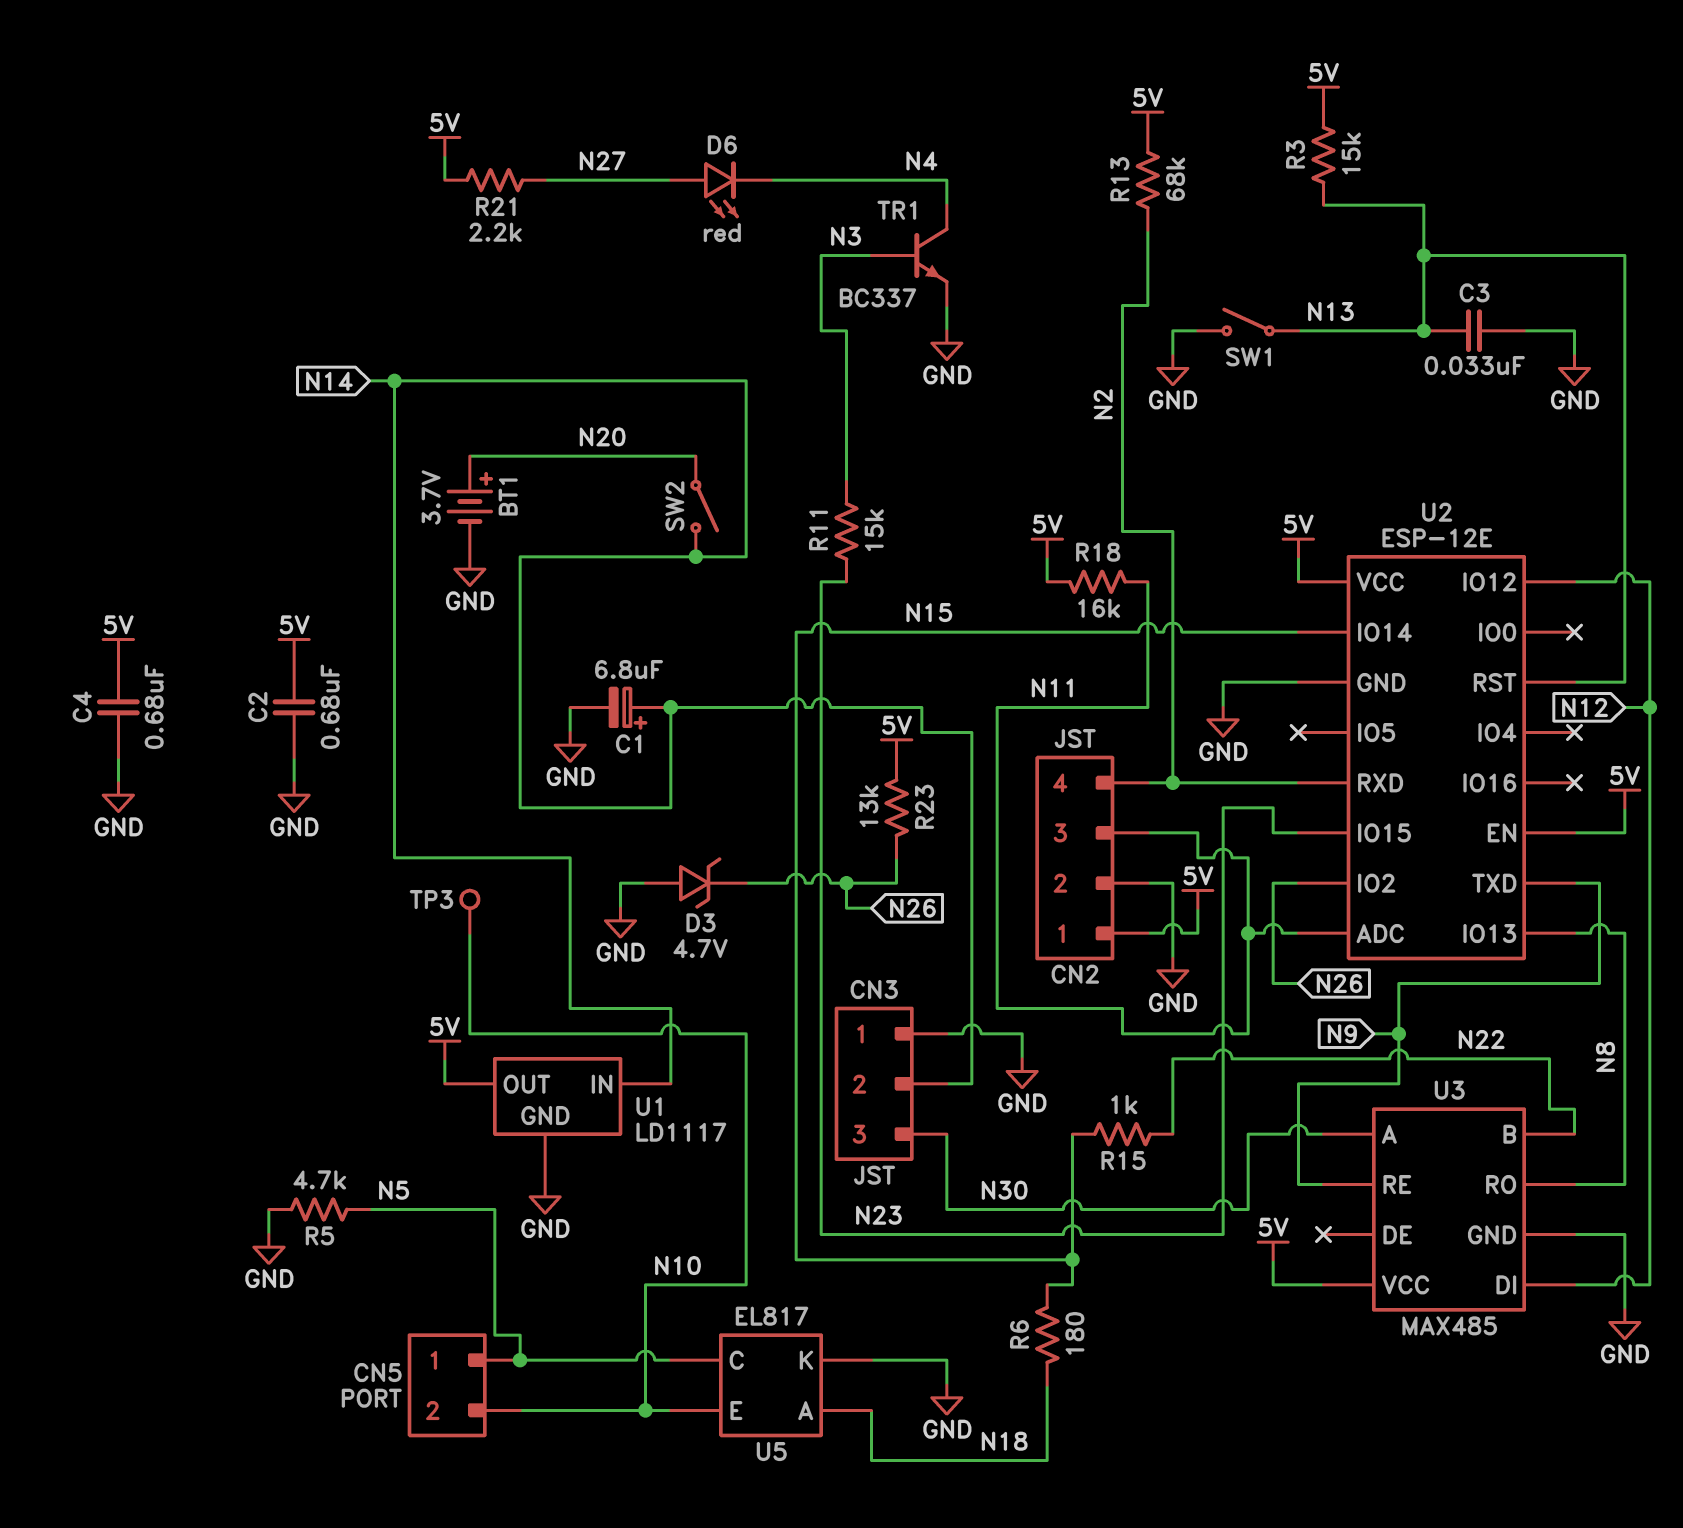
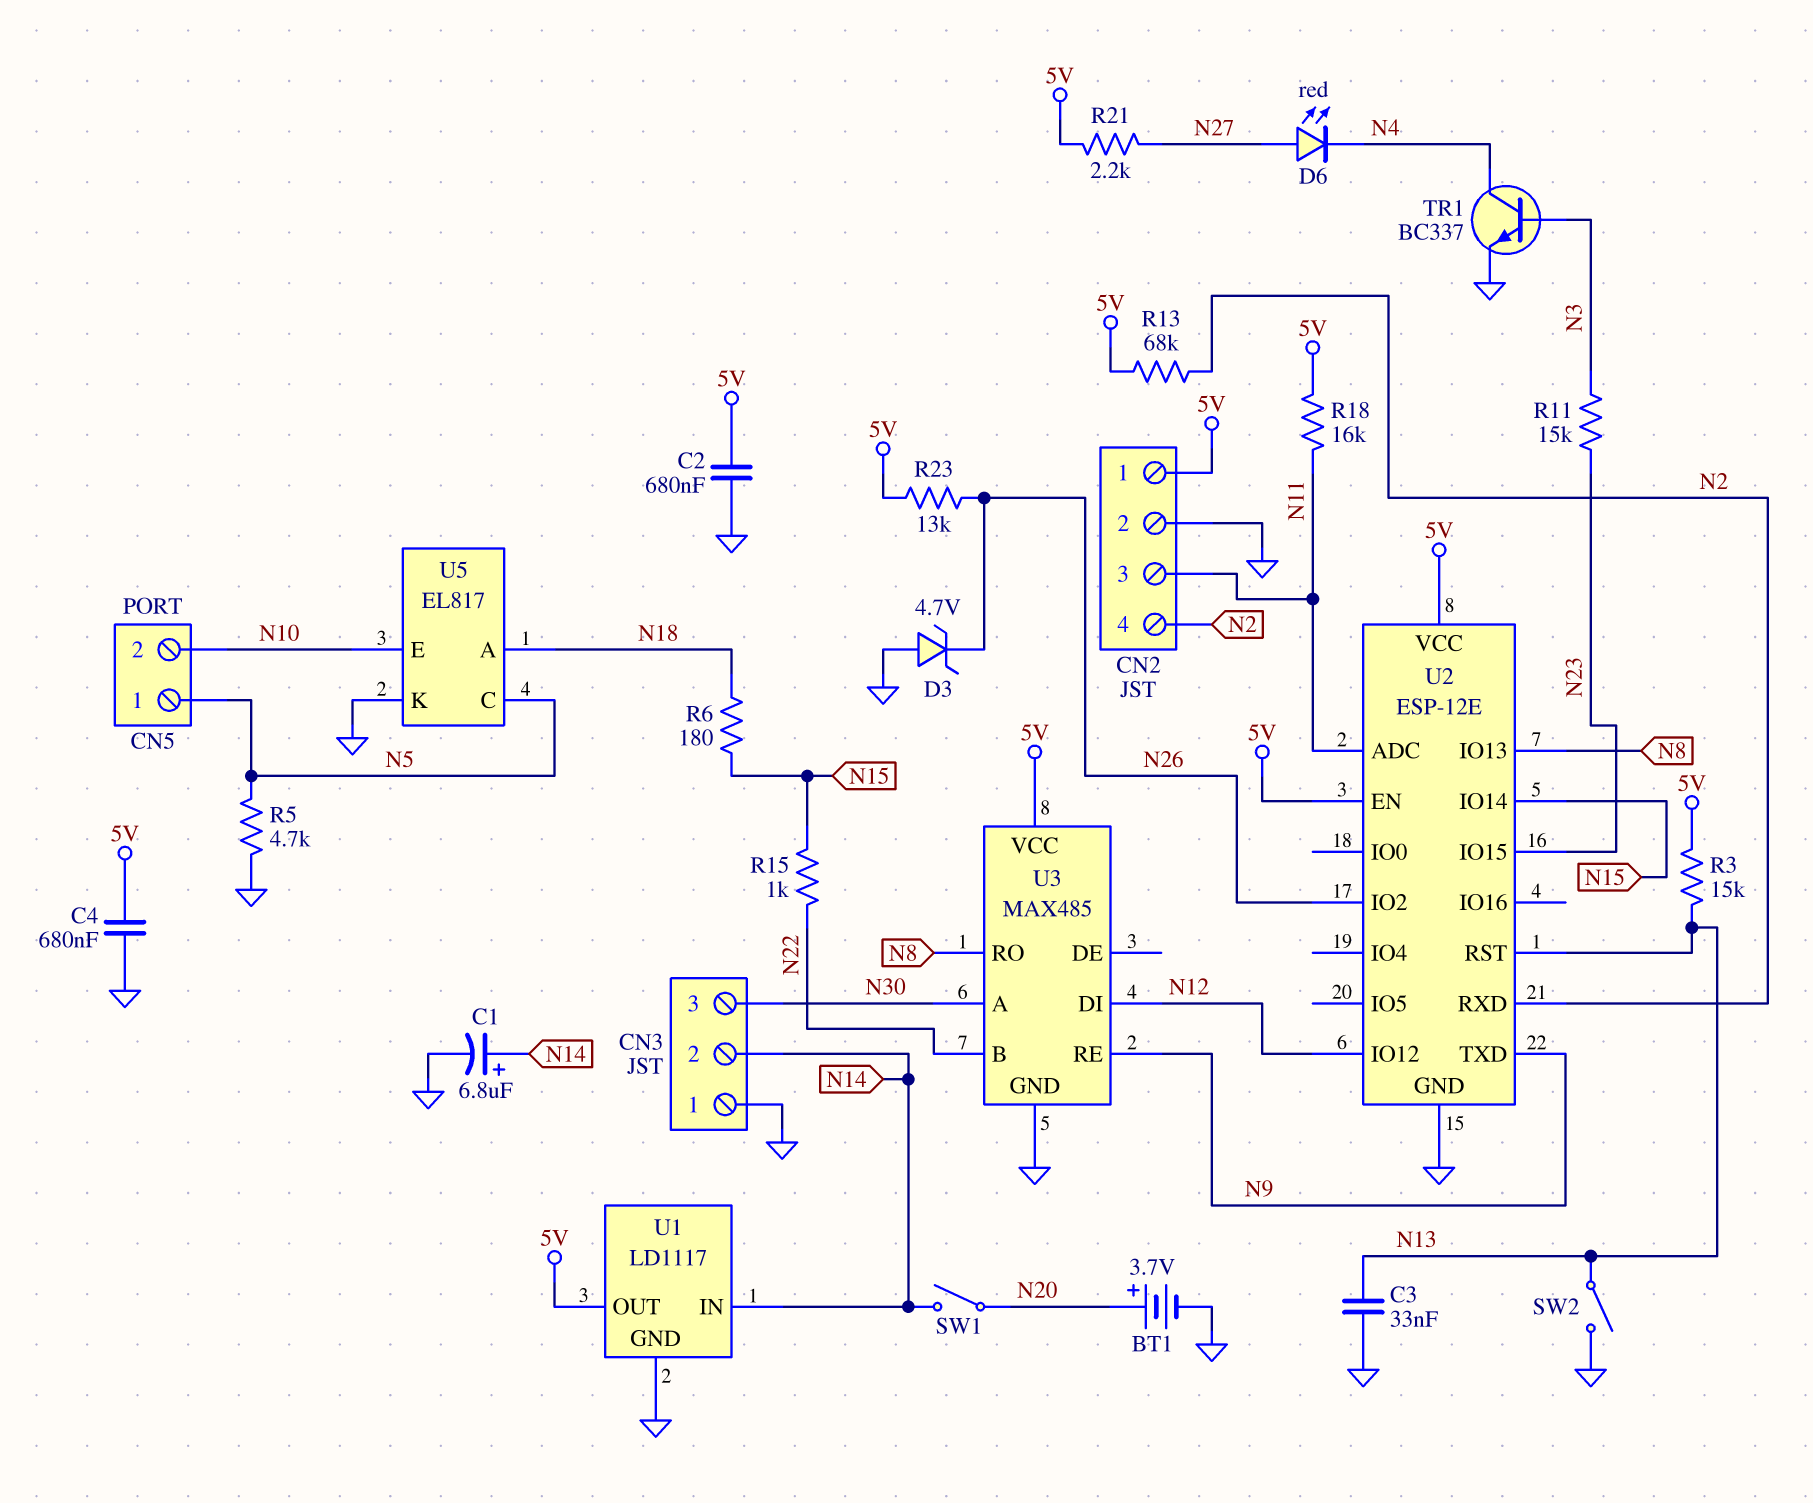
SW1: switch (GND, N13) -> switch (N14, N20)
SW2: switch (N14, N20) -> switch (GND, N13)
TP3: test point (N10) -> none

